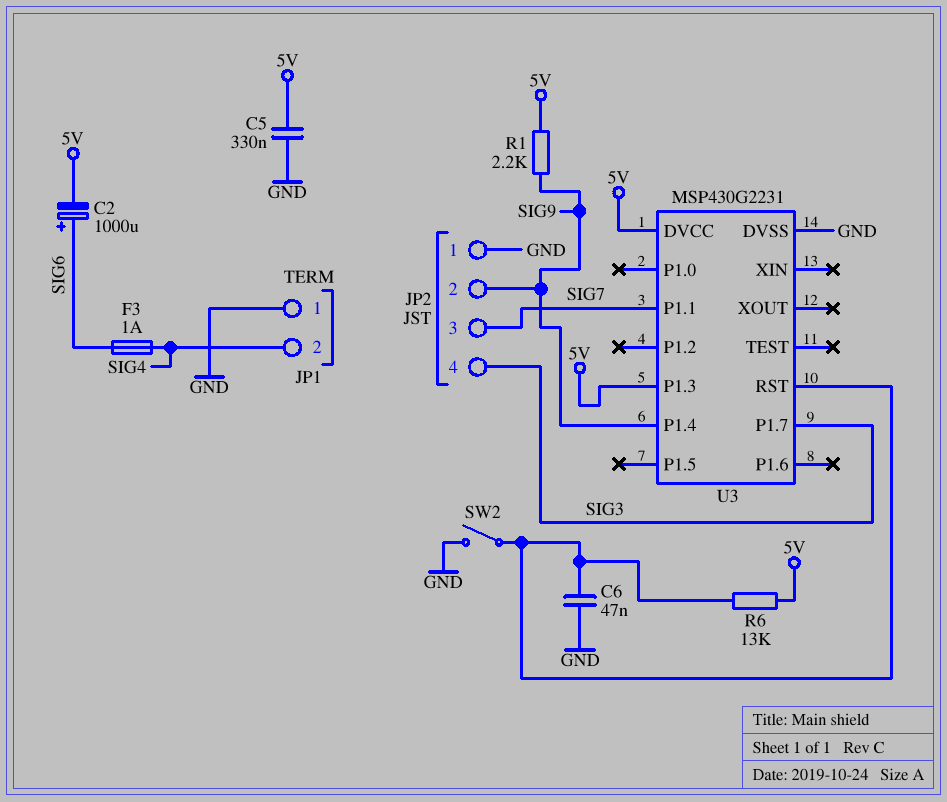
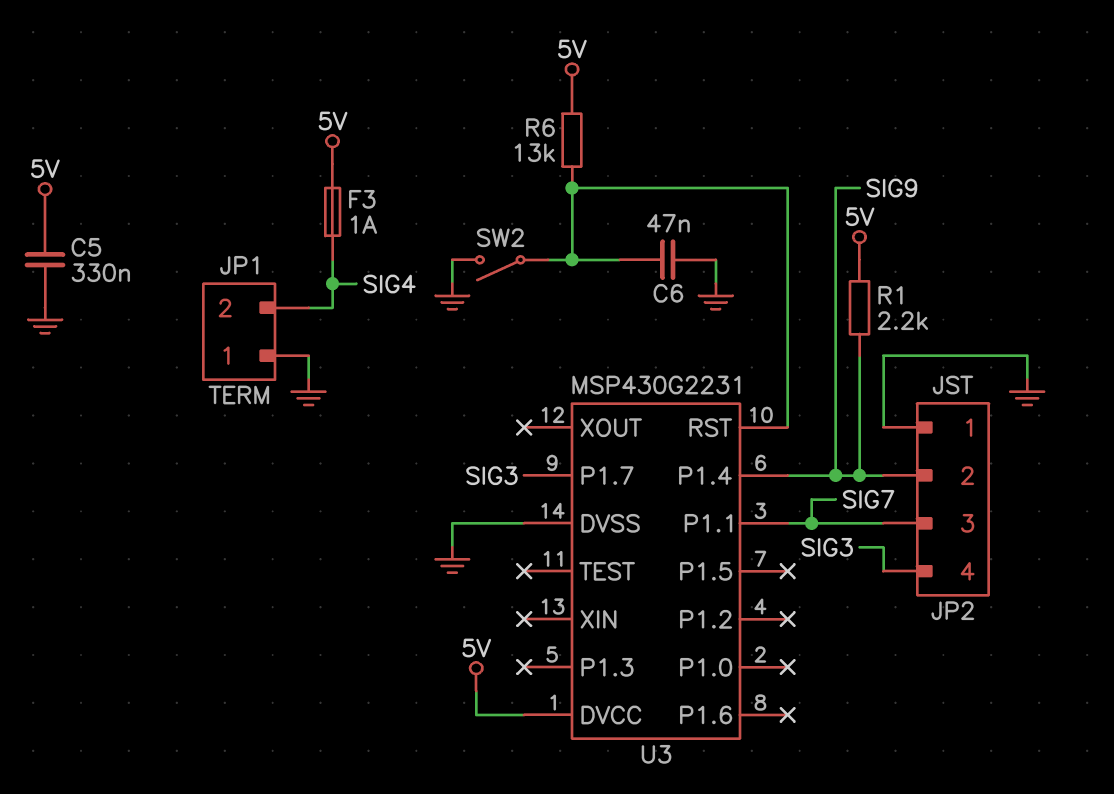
C2: 1000uF (plus SIG6, minus 5V) -> none
F3: 1A (SIG4, SIG6) -> 1A (5V, SIG4)
U3 pin P1.3: 5V -> none

